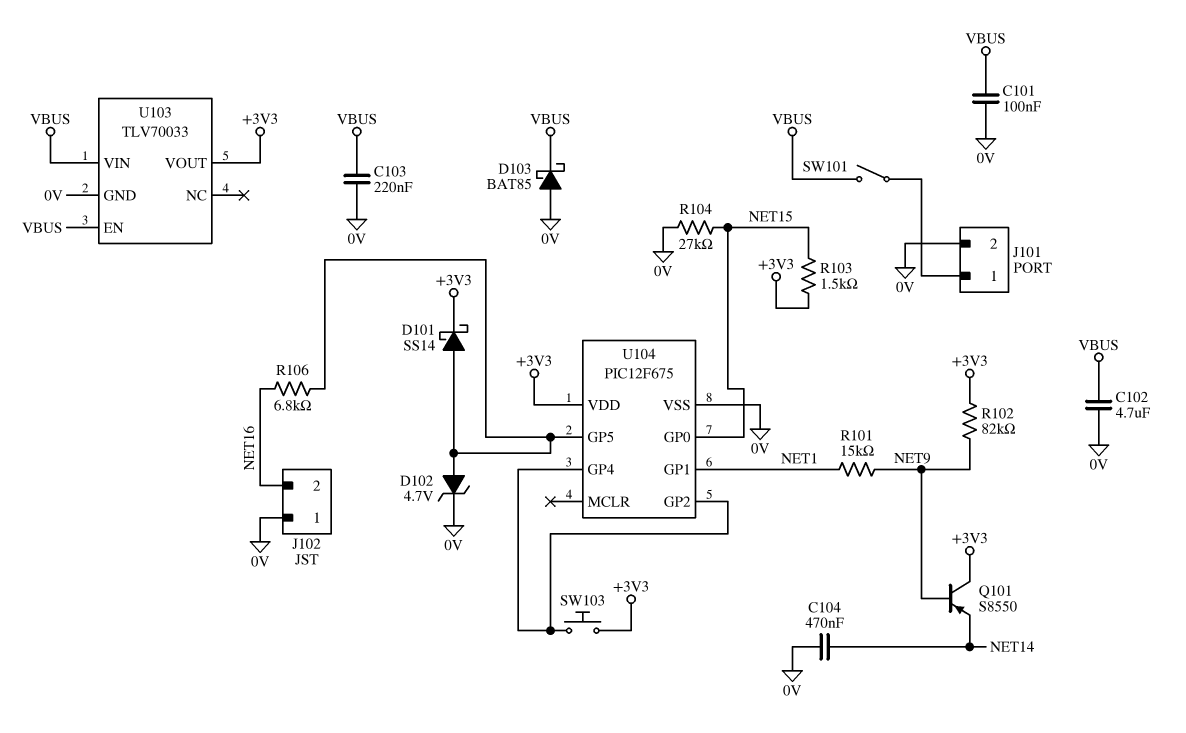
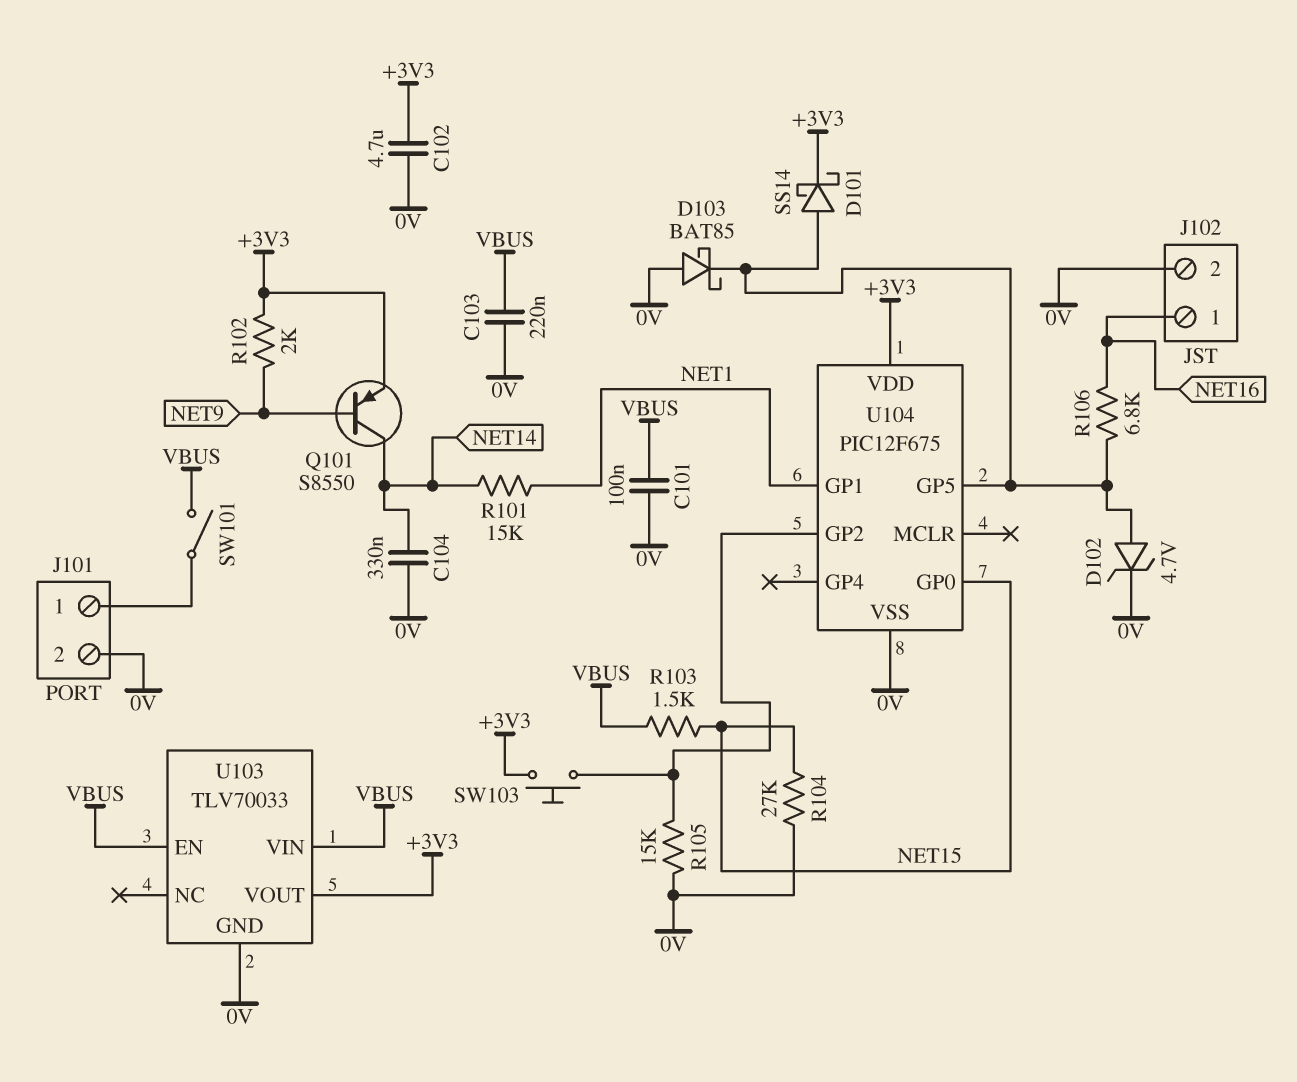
C102: 4.7uF (0V, VBUS) -> 4.7uF (+3V3, 0V)
C104: 470nF (0V, NET14) -> 330nF (0V, NET14)
D103: schottky BAT85 (A 0V, K VBUS) -> schottky BAT85 (A 0V, K U104/GP5)
J102 pin 1: 0V -> NET16
J102 pin 2: NET16 -> 0V
Q101: PNP S8550 (B NET9, C +3V3, E NET14) -> PNP S8550 (B NET9, C NET14, E +3V3)
R101: 15k (NET1, NET9) -> 15k (NET1, NET14)
R102: 82k (+3V3, NET9) -> 2k (+3V3, NET9)
R103: 1.5k (+3V3, NET15) -> 1.5k (NET15, VBUS)
R105: none -> 15k (0V, U104/GP2)
U104 pin GP4: U104/GP2 -> none

